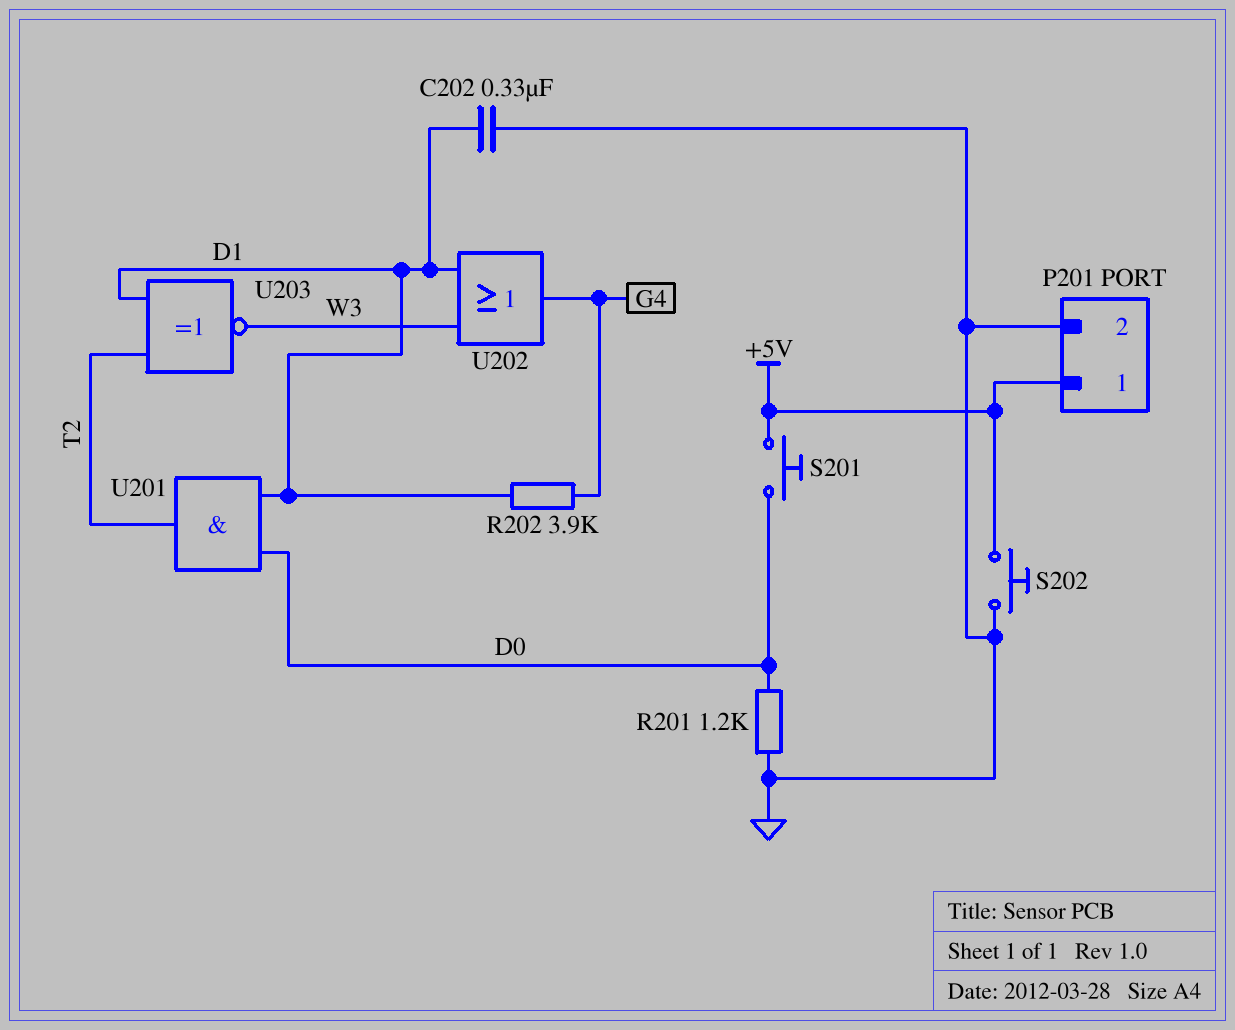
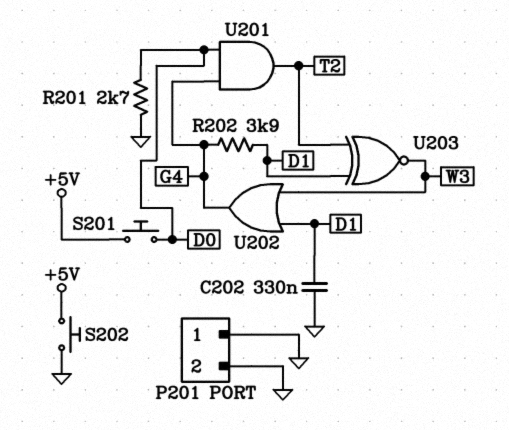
P201 pin 1: +5V -> GND
R201: 1.2k (D0, GND) -> 2.7k (D0, GND)
U201: AND (in D0, in D1, out T2) -> AND (in D0, in G4, out T2)

